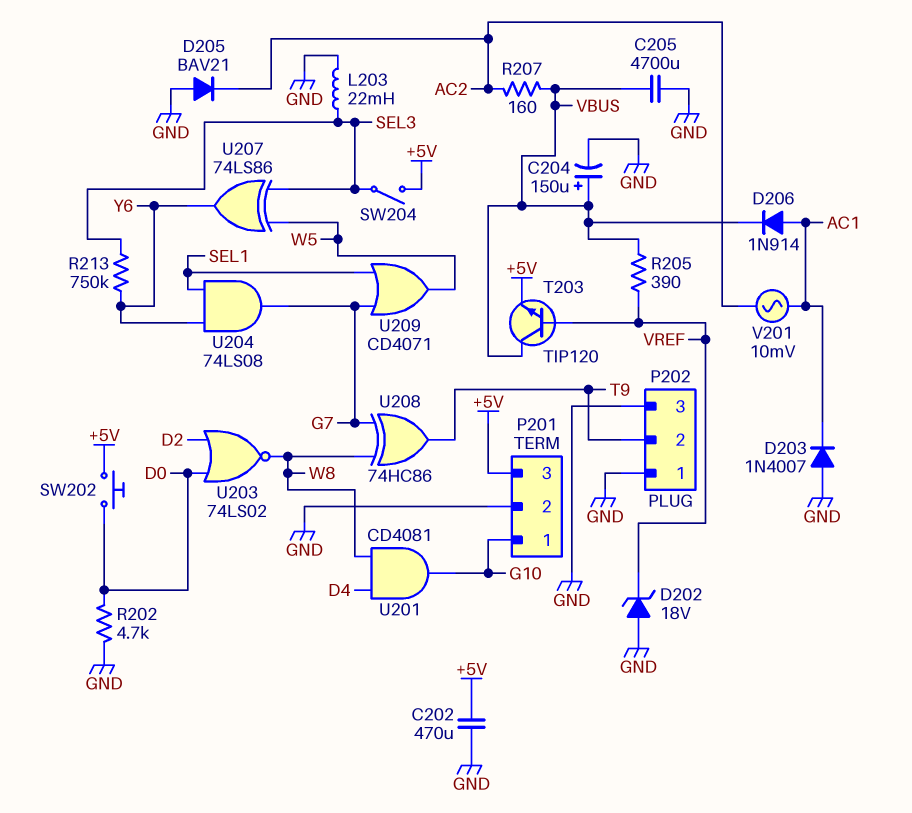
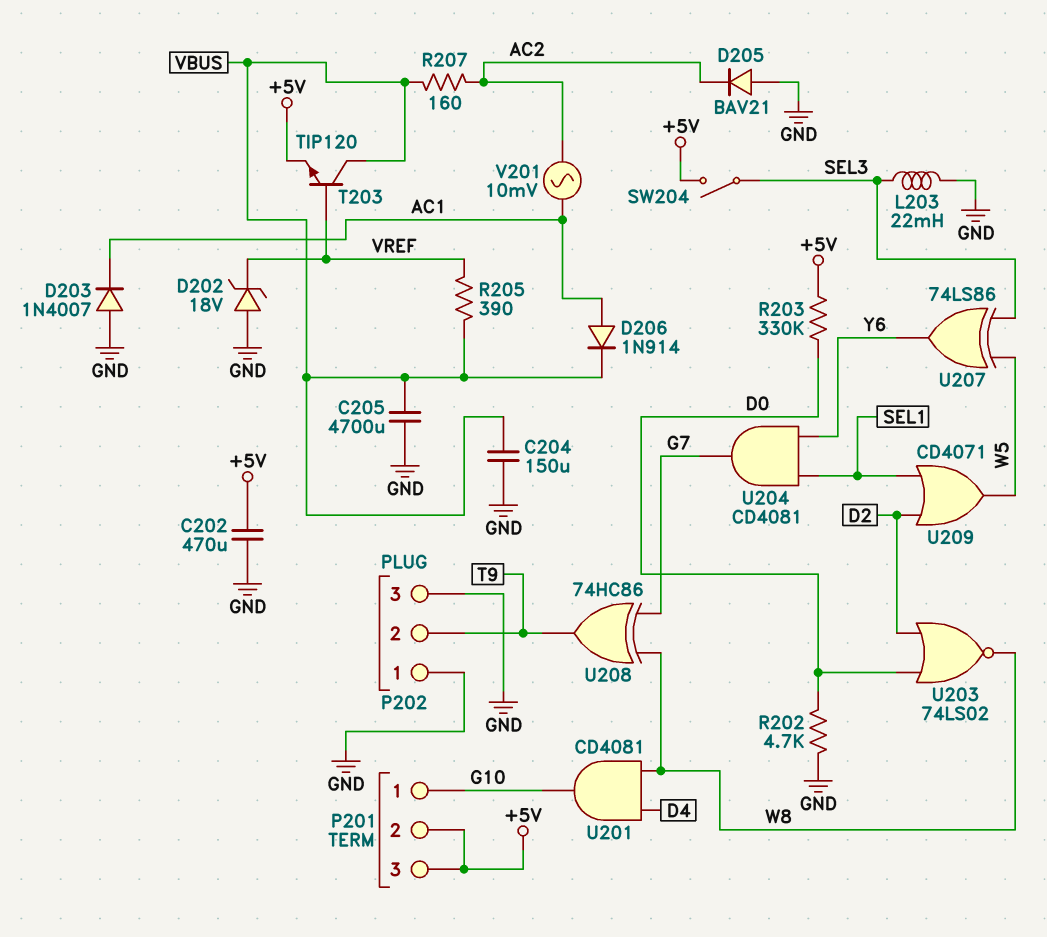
C204: 150uF (plus VBUS, minus GND) -> 150uF (GND, VBUS)
P201 pin 2: GND -> +5V
R203: none -> 330k (+5V, D0)
R213: 750k (SEL3, Y6) -> none
SW202: button (+5V, D0) -> none
U204: AND 74LS08 (in SEL1, in Y6, out G7) -> AND CD4081 (in SEL1, in Y6, out G7)
U209: OR CD4071 (in G7, in SEL1, out W5) -> OR CD4071 (in D2, in SEL1, out W5)

